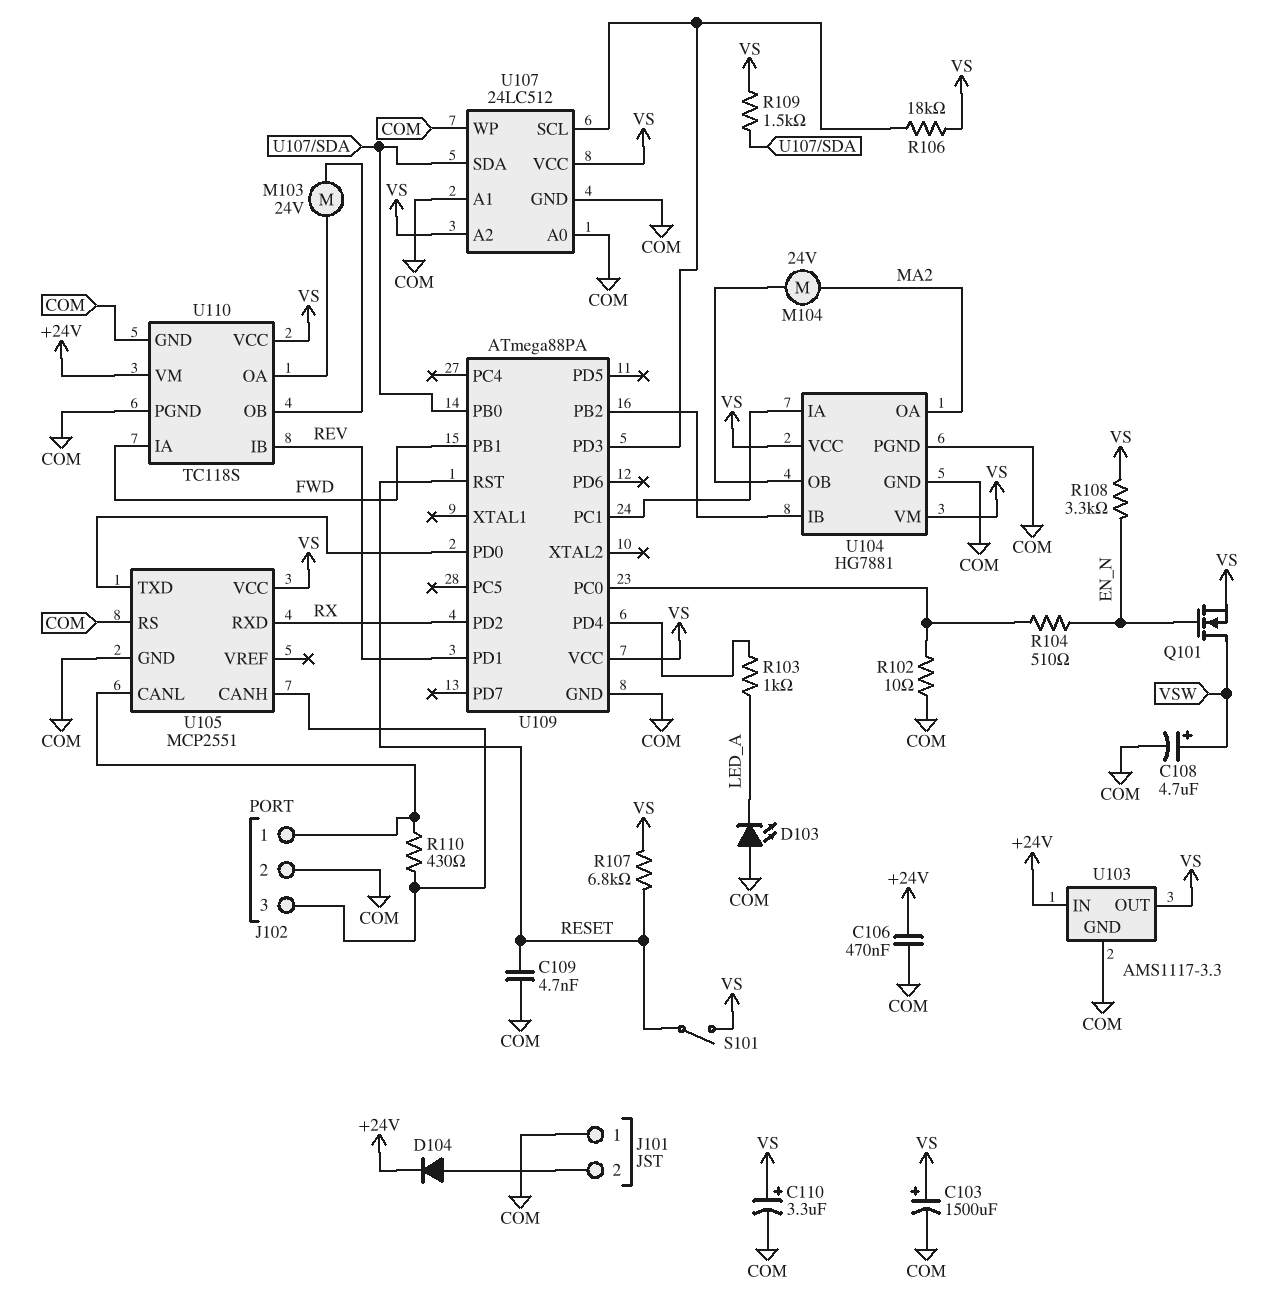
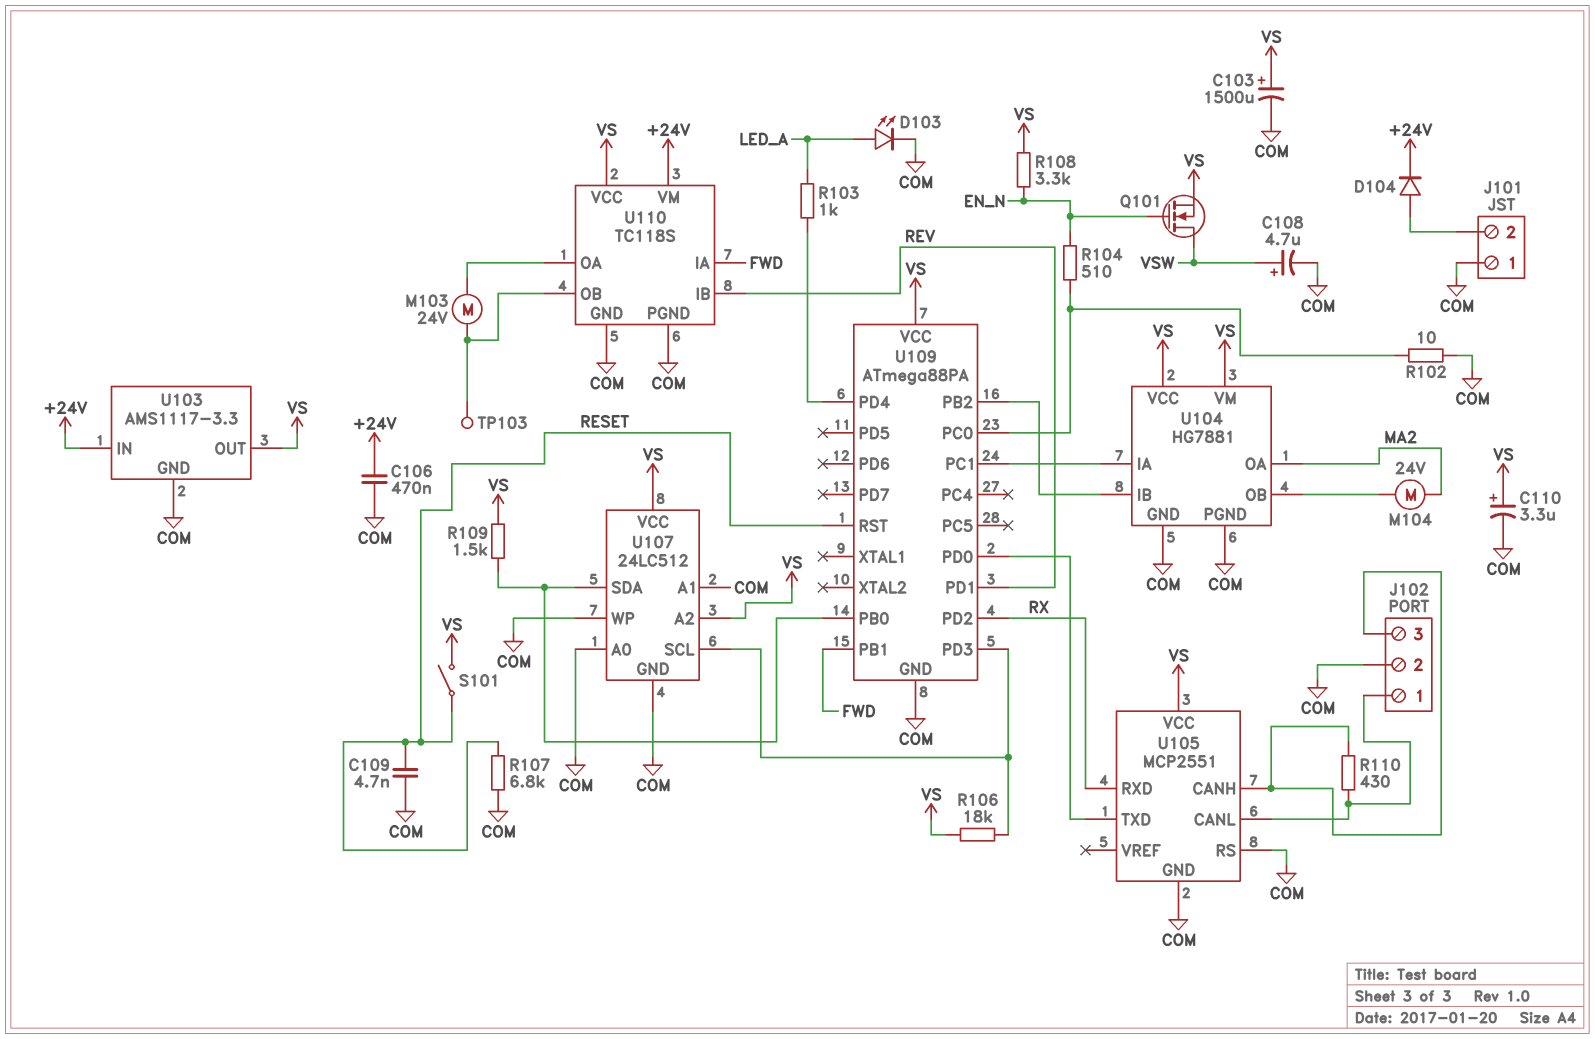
D103: LED (A COM, K LED_A) -> LED (A LED_A, K COM)
R107: 6.8k (RESET, VS) -> 6.8k (COM, RESET)
TP103: none -> test point (U110/OB)

